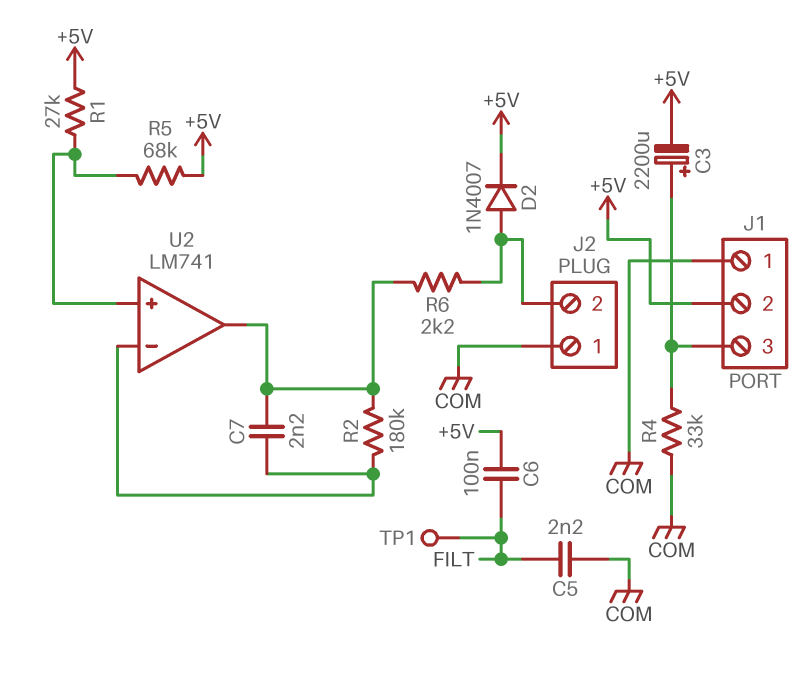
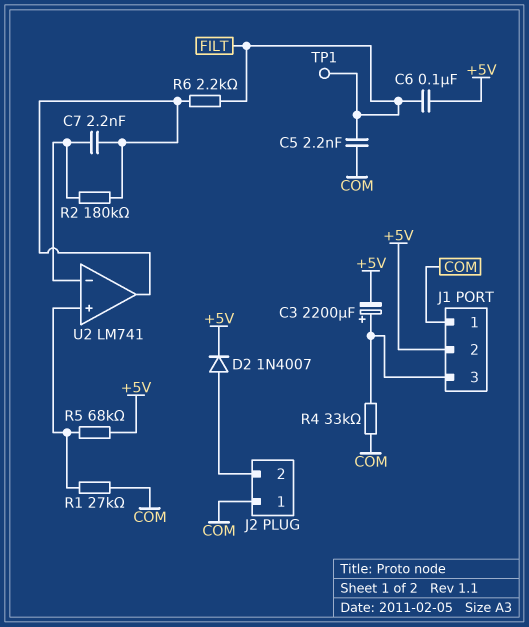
R1: 27k (+5V, U2/in+) -> 27k (COM, U2/in+)
R6: 2.2k (J2/2, U2/out) -> 2.2k (FILT, U2/out)

